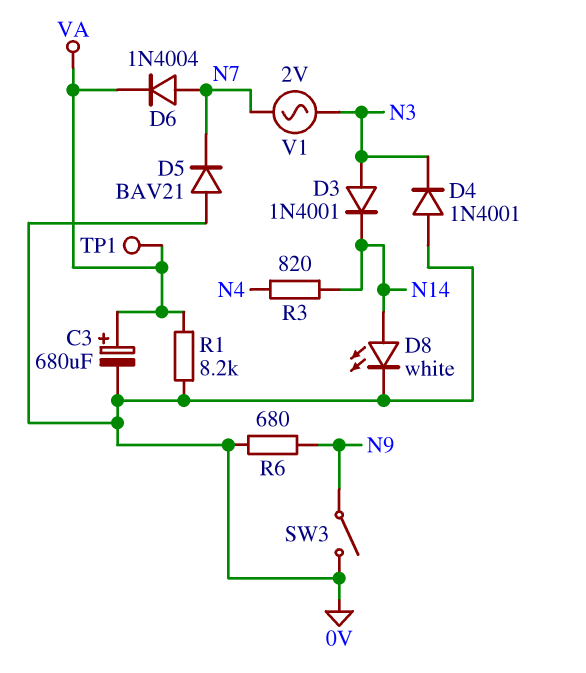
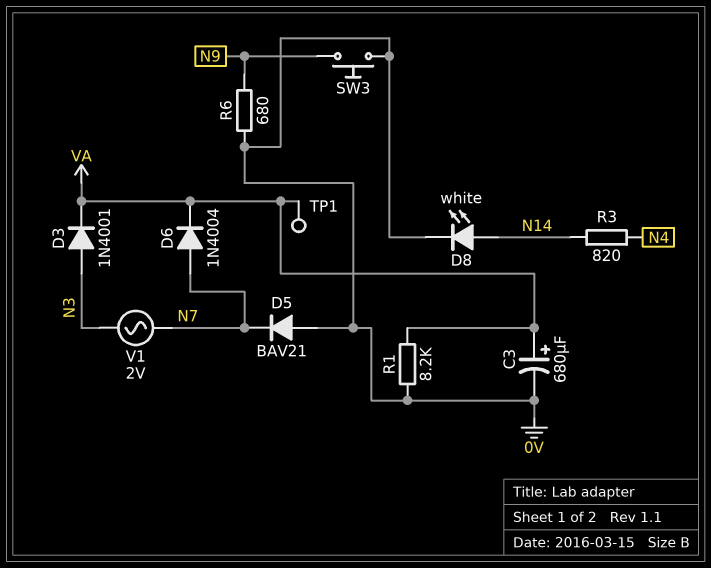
D3: diode 1N4001 (A N3, K N14) -> diode 1N4001 (A N3, K VA)
D4: diode 1N4001 (A 0V, K N3) -> none
SW3: switch (0V, N9) -> button (0V, N9)

